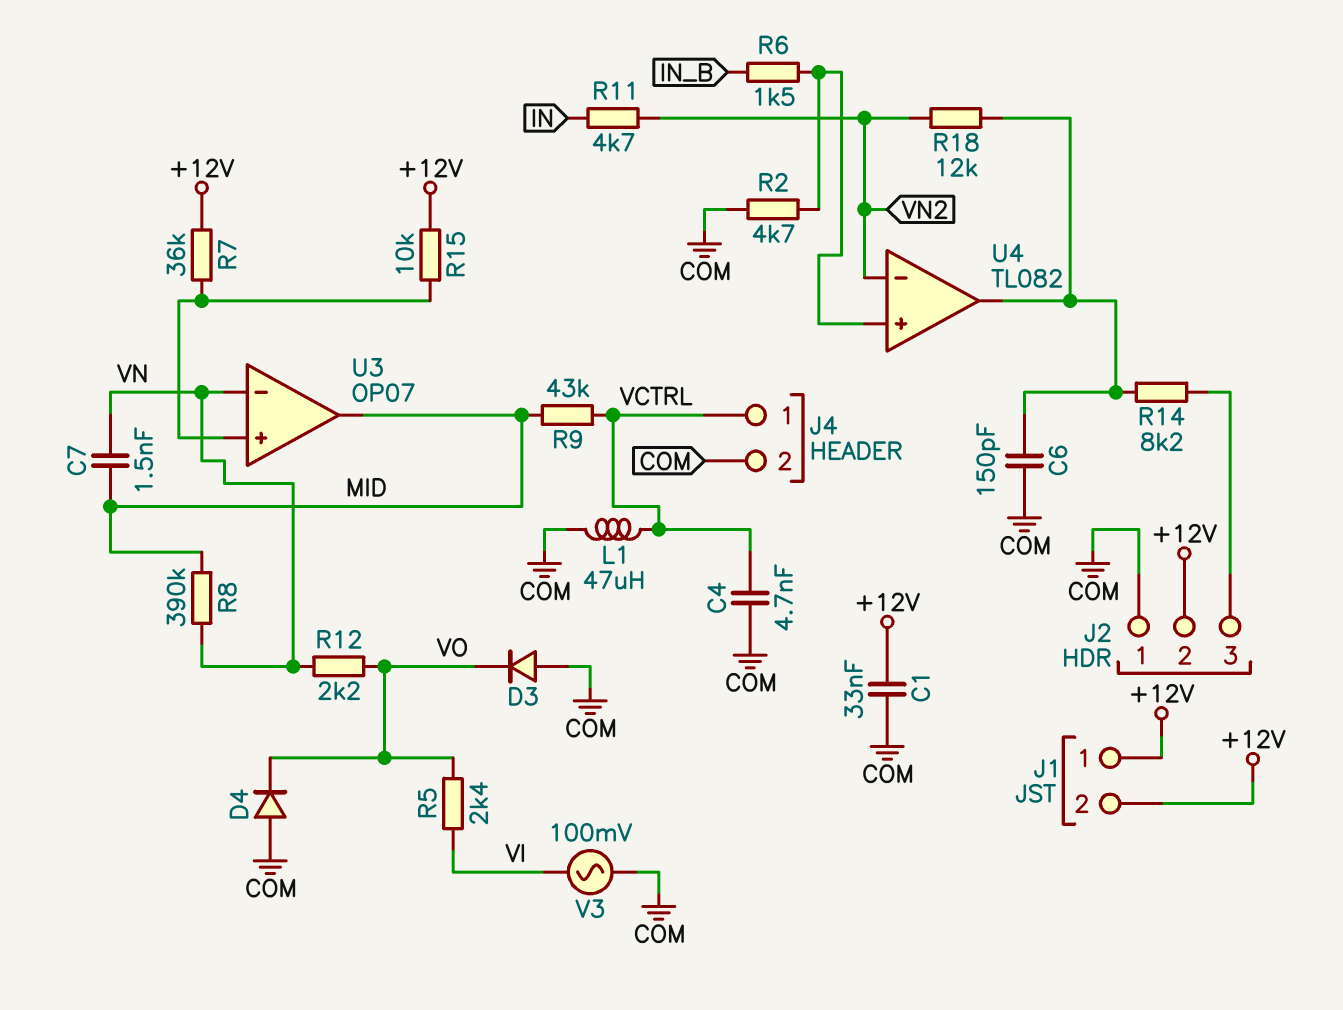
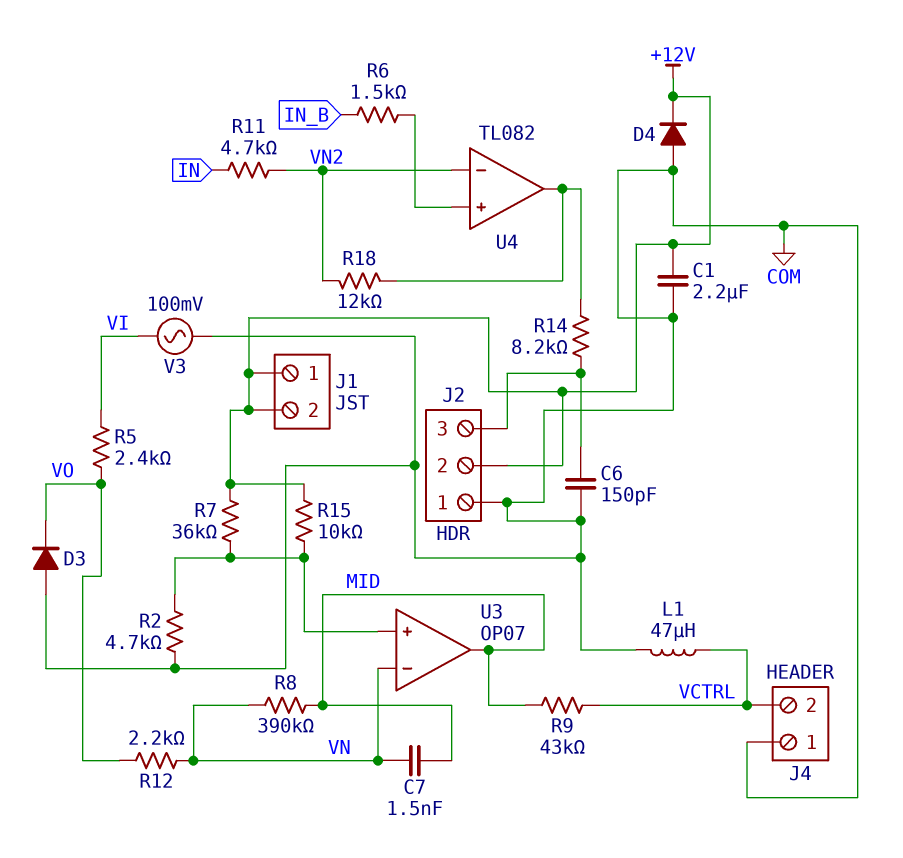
C1: 33nF (+12V, COM) -> 2.2uF (+12V, COM)
C4: 4.7nF (COM, VCTRL) -> none
C6: 150pF (COM, U4/out) -> 150pF (COM, J2/3)
D4: diode (A COM, K VO) -> diode (A COM, K +12V)
J4 pin 1: VCTRL -> COM
J4 pin 2: COM -> VCTRL
R2: 4.7k (COM, U4/in+) -> 4.7k (COM, U3/in+)

